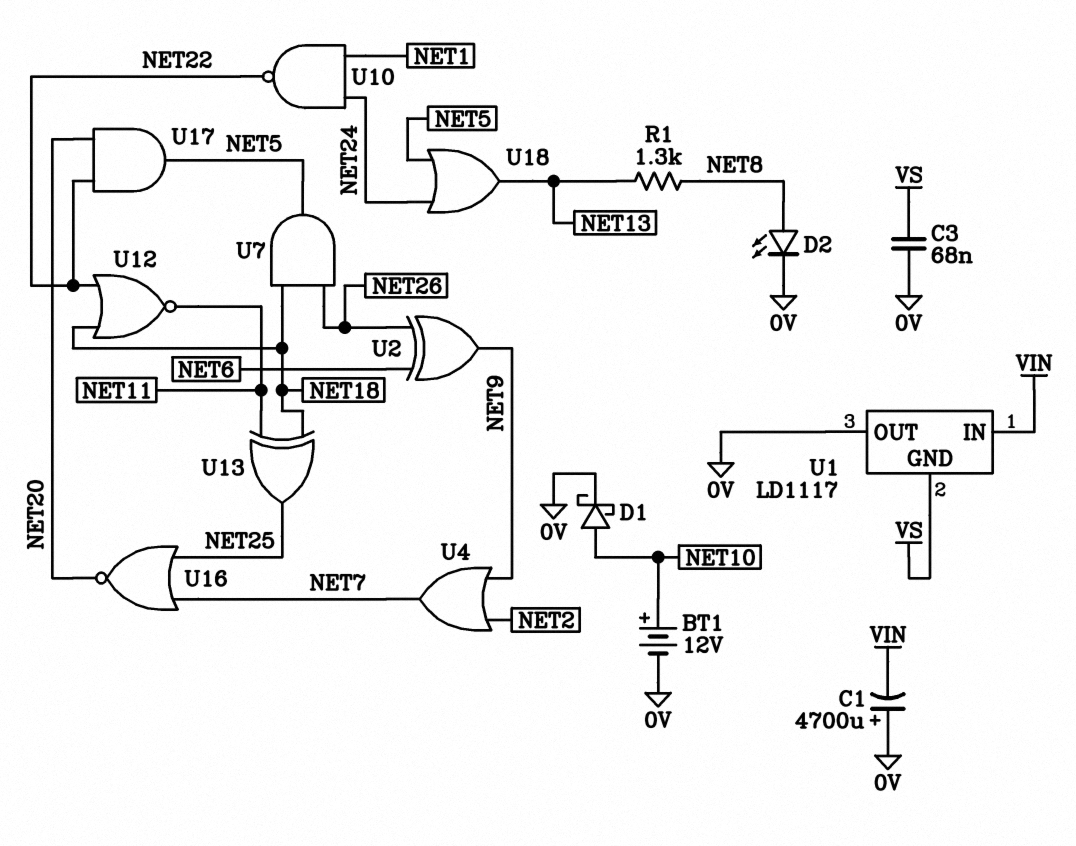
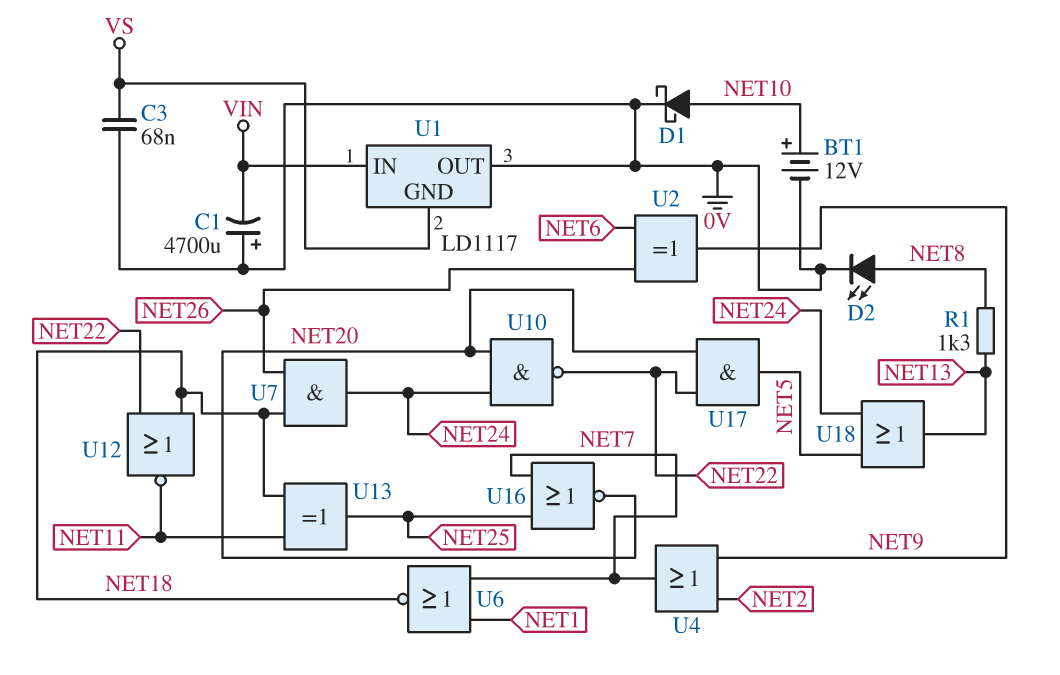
U6: none -> NOR (in NET1, in NET7, out NET18)
U7: AND (in NET18, in NET26, out NET5) -> AND (in NET18, in NET26, out NET24)
U10: NAND (in NET1, in NET24, out NET22) -> NAND (in NET20, in NET24, out NET22)

